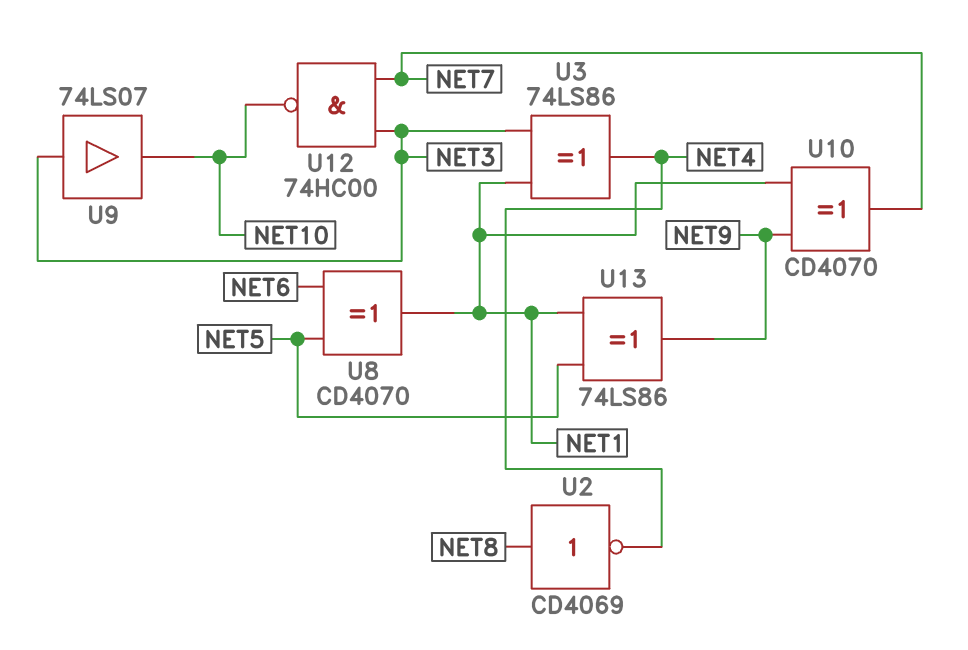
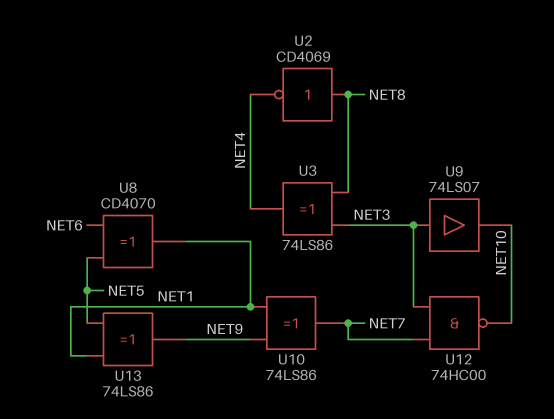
U3: XOR 74LS86 (in NET1, in NET3, out NET4) -> XOR 74LS86 (in NET3, in NET8, out NET4)
U10: XOR CD4070 (in NET1, in NET9, out NET7) -> XOR 74LS86 (in NET1, in NET9, out NET7)

